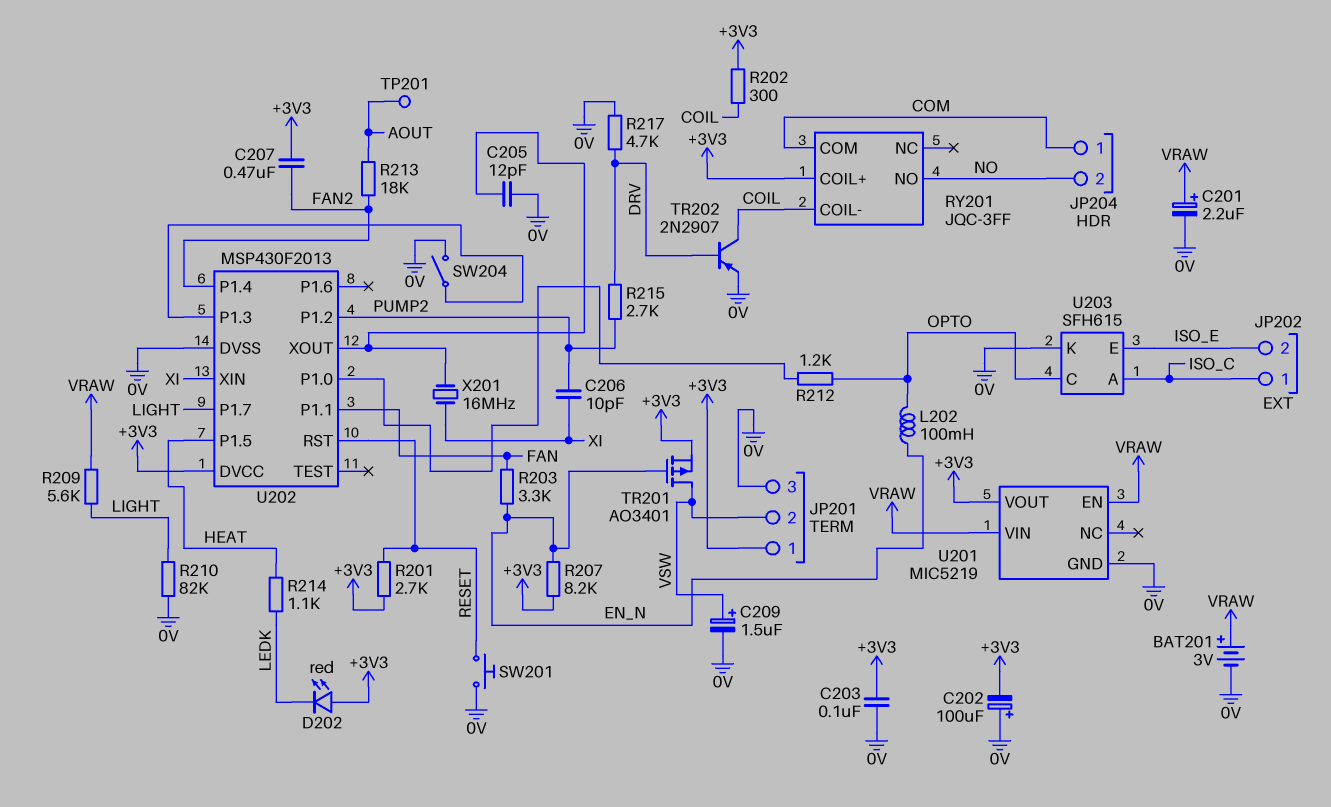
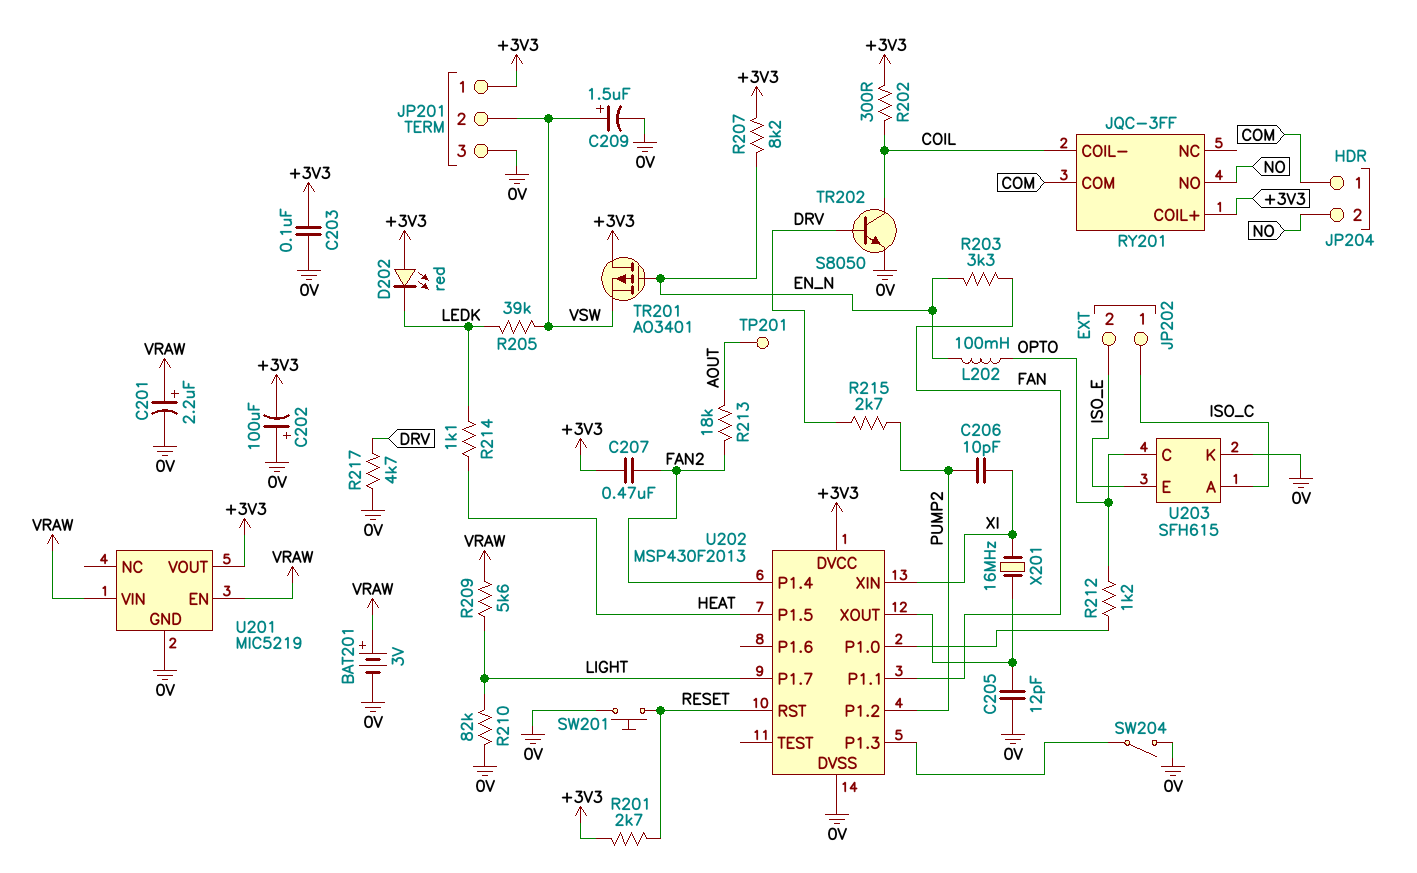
R205: none -> 39k (LEDK, VSW)
TR201: PMOS AO3401 (G EN_N, D VSW, S +3V3) -> PMOS AO3401 (G EN_N, D +3V3, S VSW)
TR202: PNP 2N2907 (B DRV, C COIL, E 0V) -> NPN S8050 (B DRV, C COIL, E 0V)

